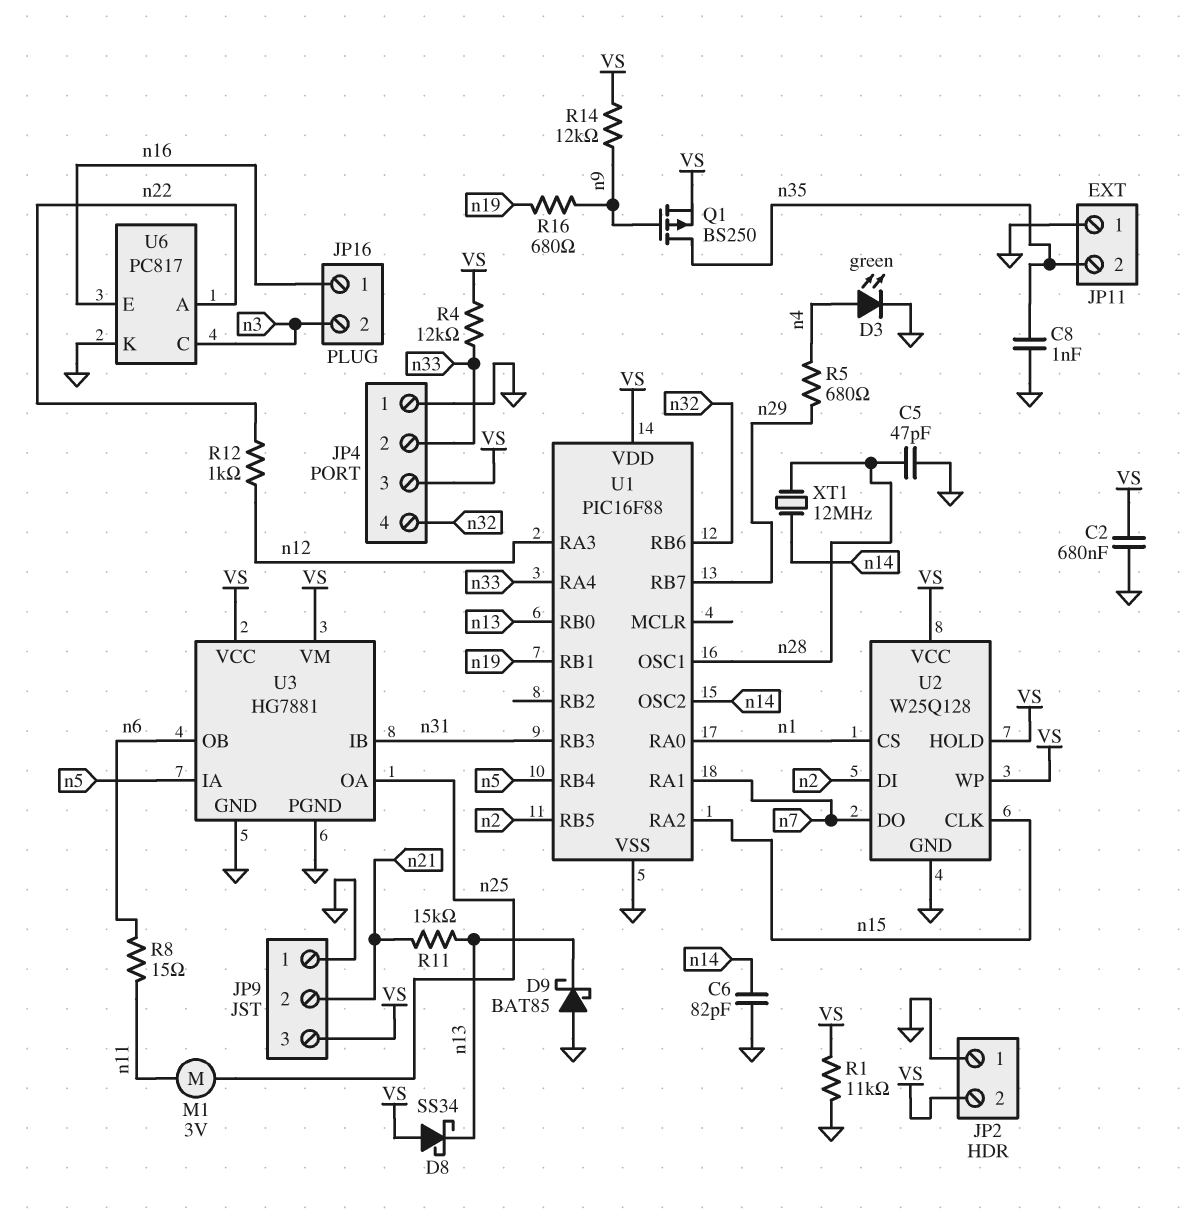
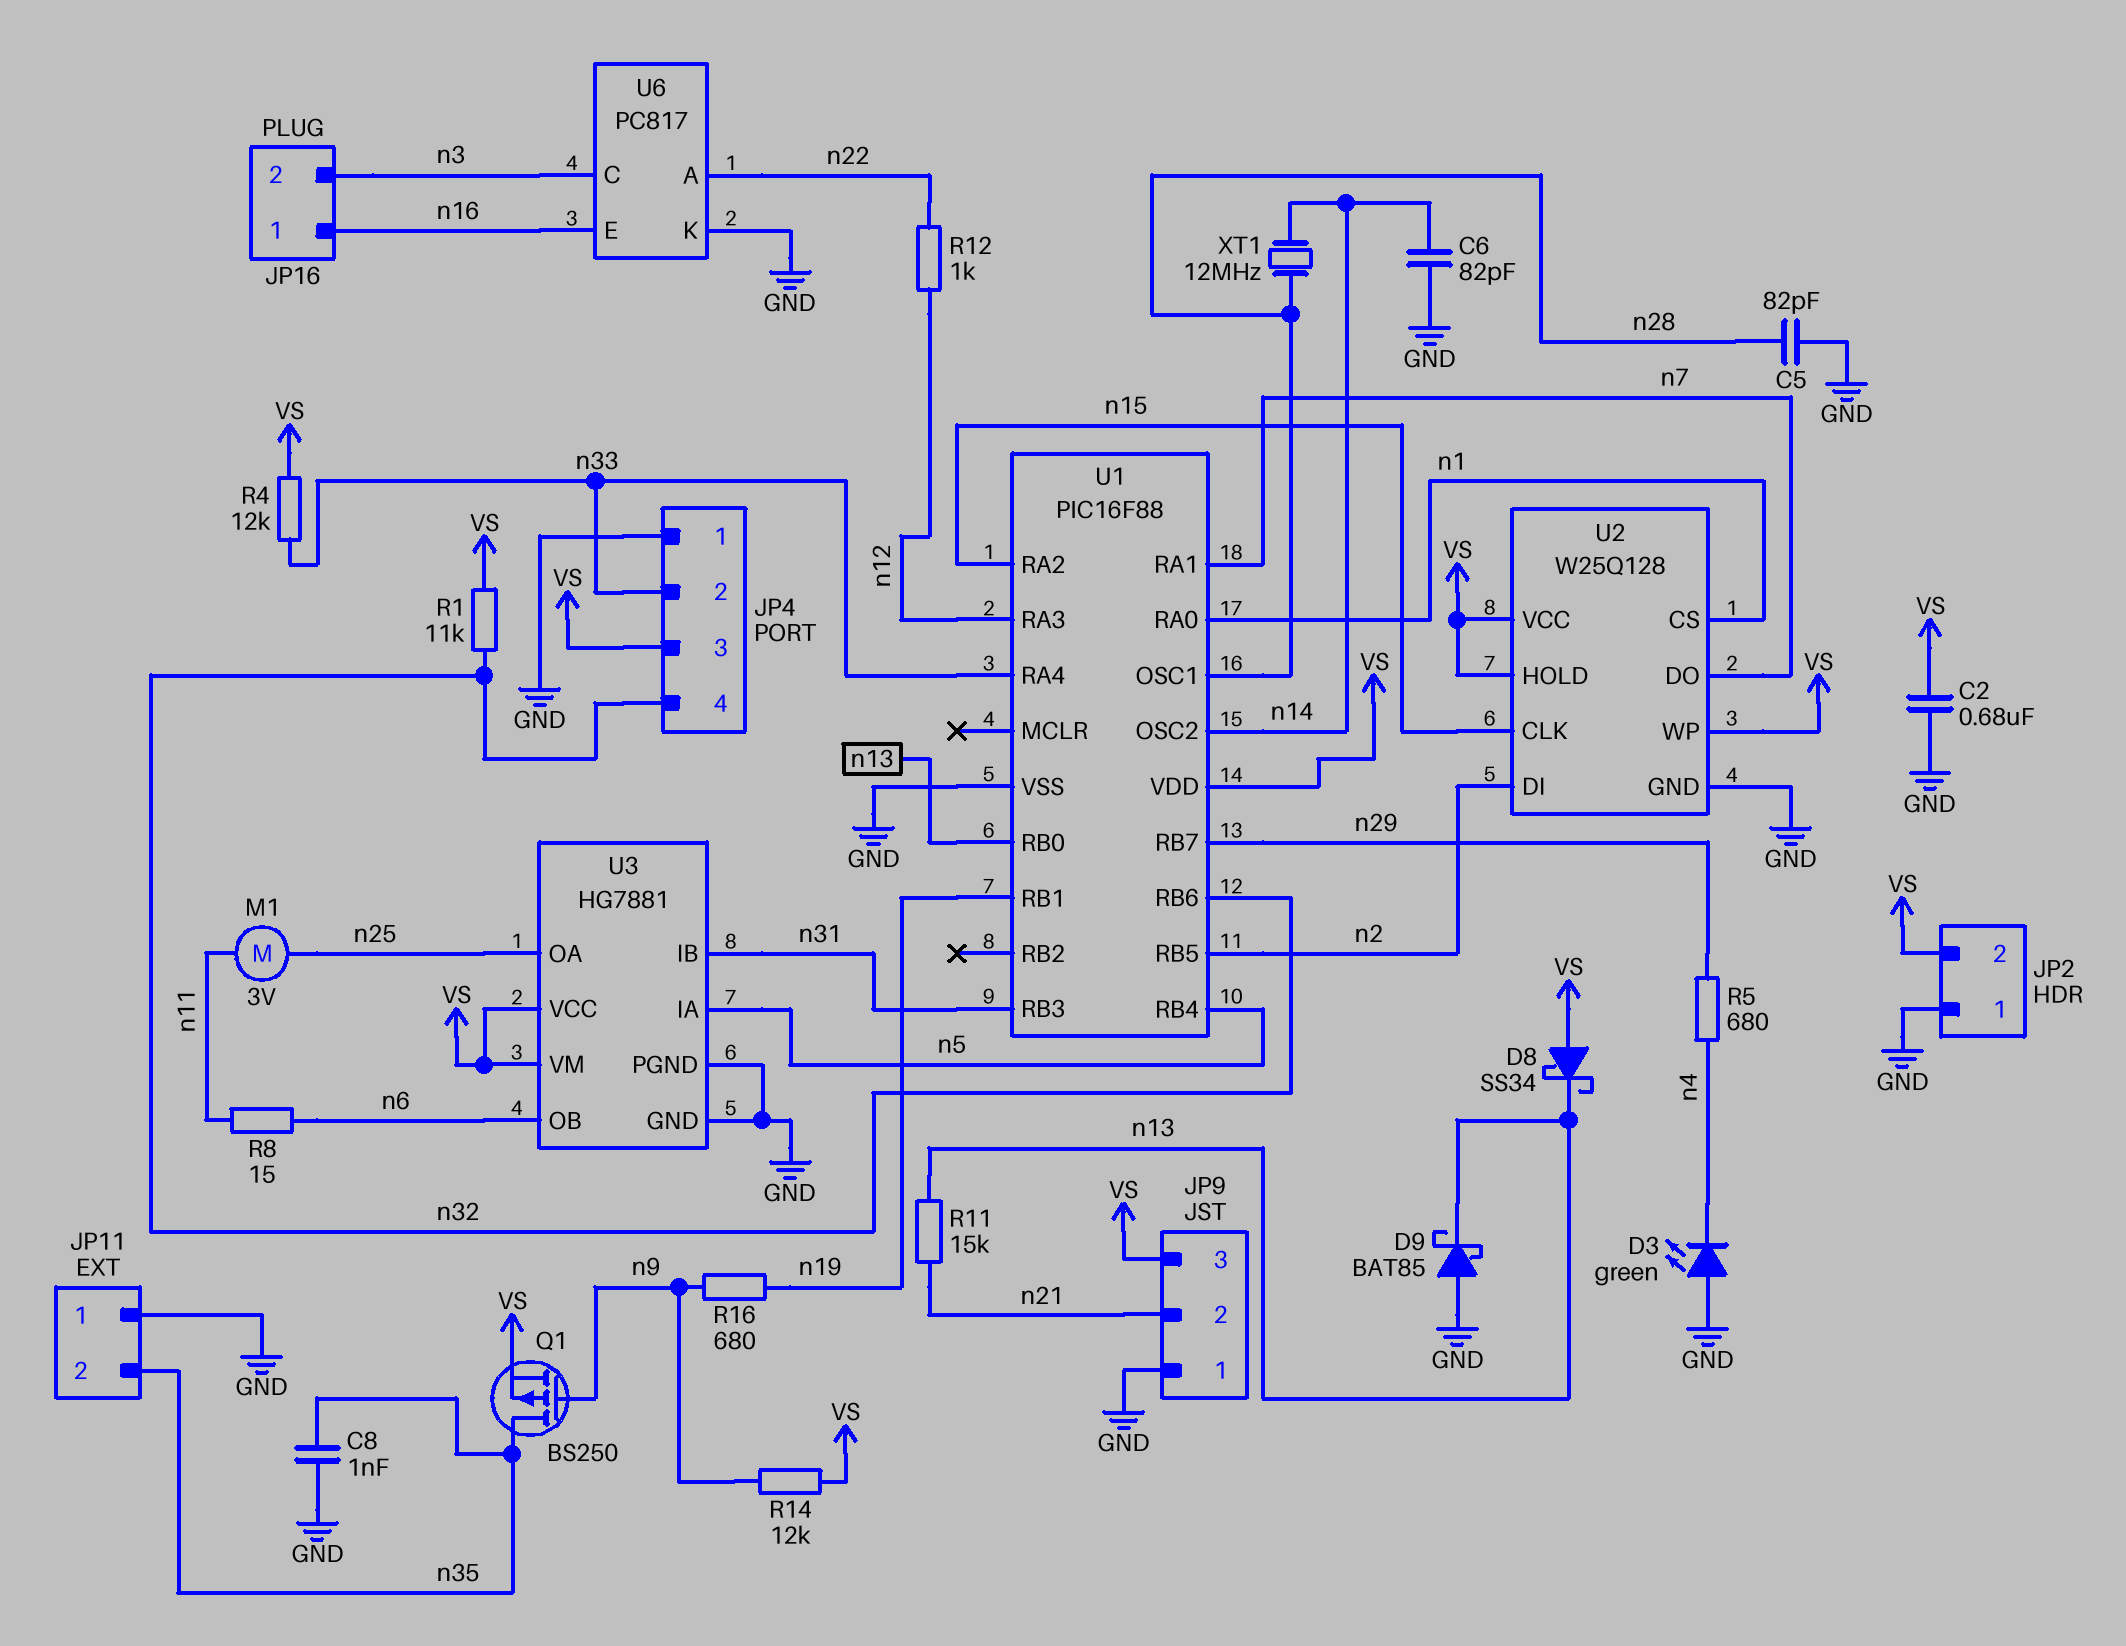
C5: 47pF (GND, n28) -> 82pF (GND, n28)
D3: LED green (A n4, K GND) -> LED green (A GND, K n4)
R1: 11k (GND, VS) -> 11k (VS, n32)

